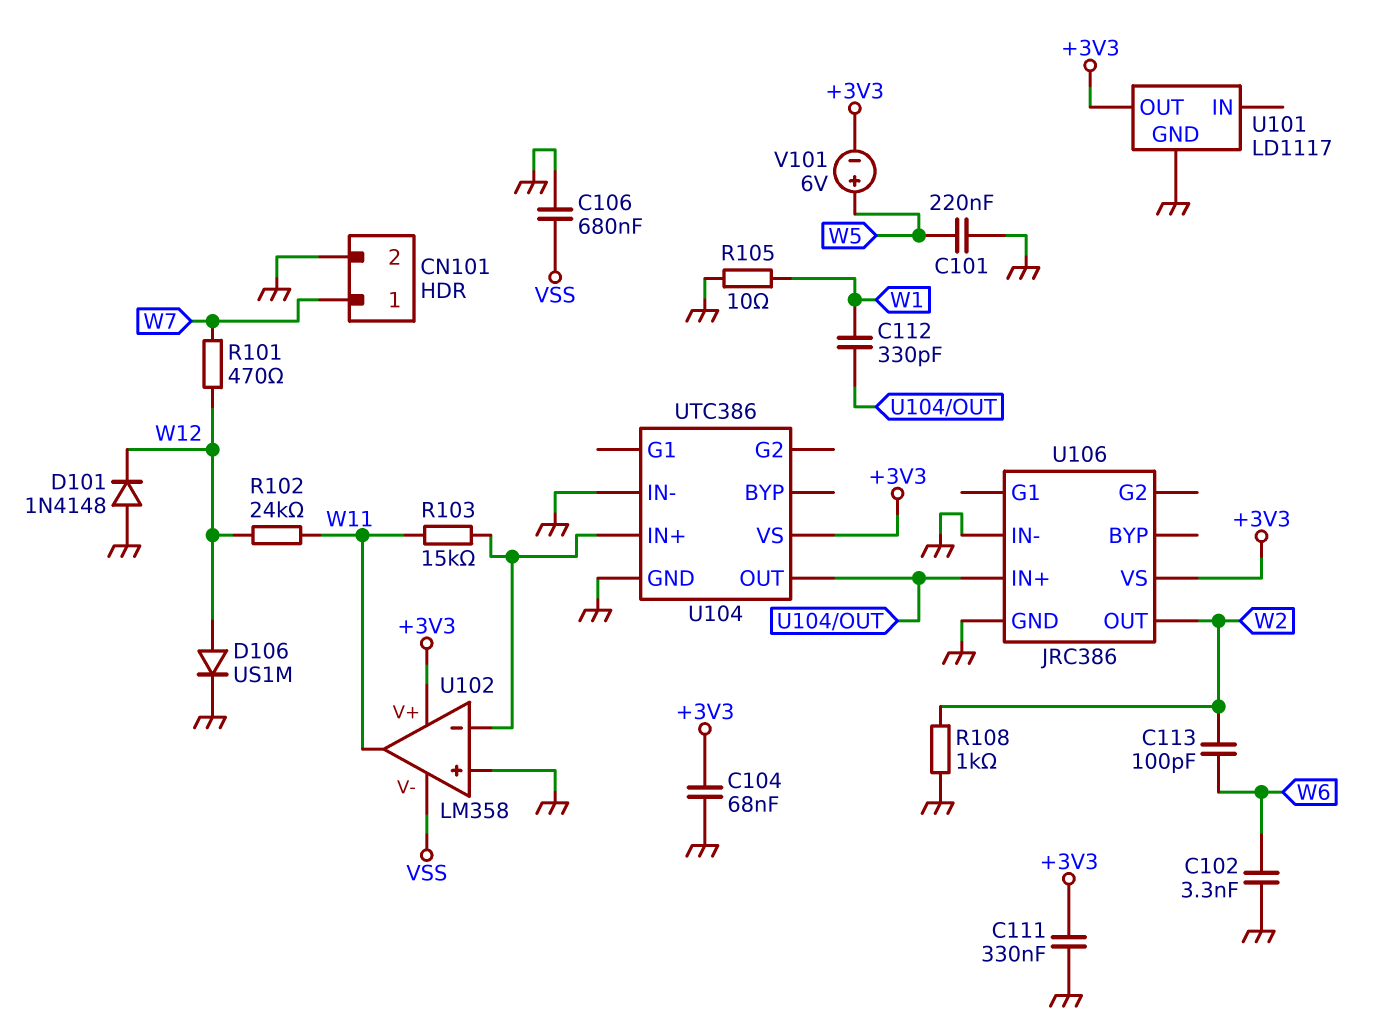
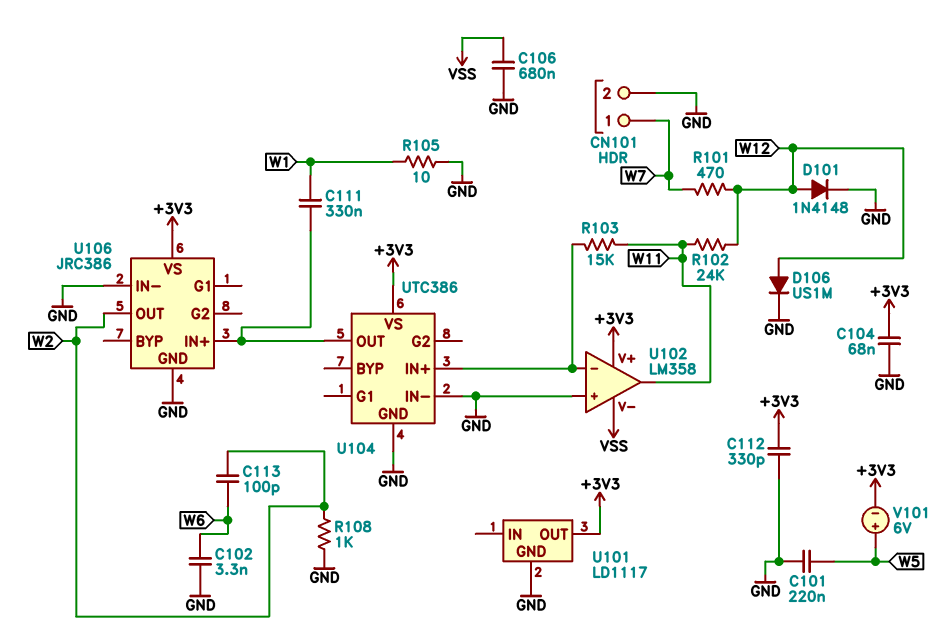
C111: 330nF (+3V3, GND) -> 330nF (U104/OUT, W1)
C112: 330pF (U104/OUT, W1) -> 330pF (+3V3, GND)
D101: diode 1N4148 (A GND, K W12) -> diode 1N4148 (A W12, K GND)

